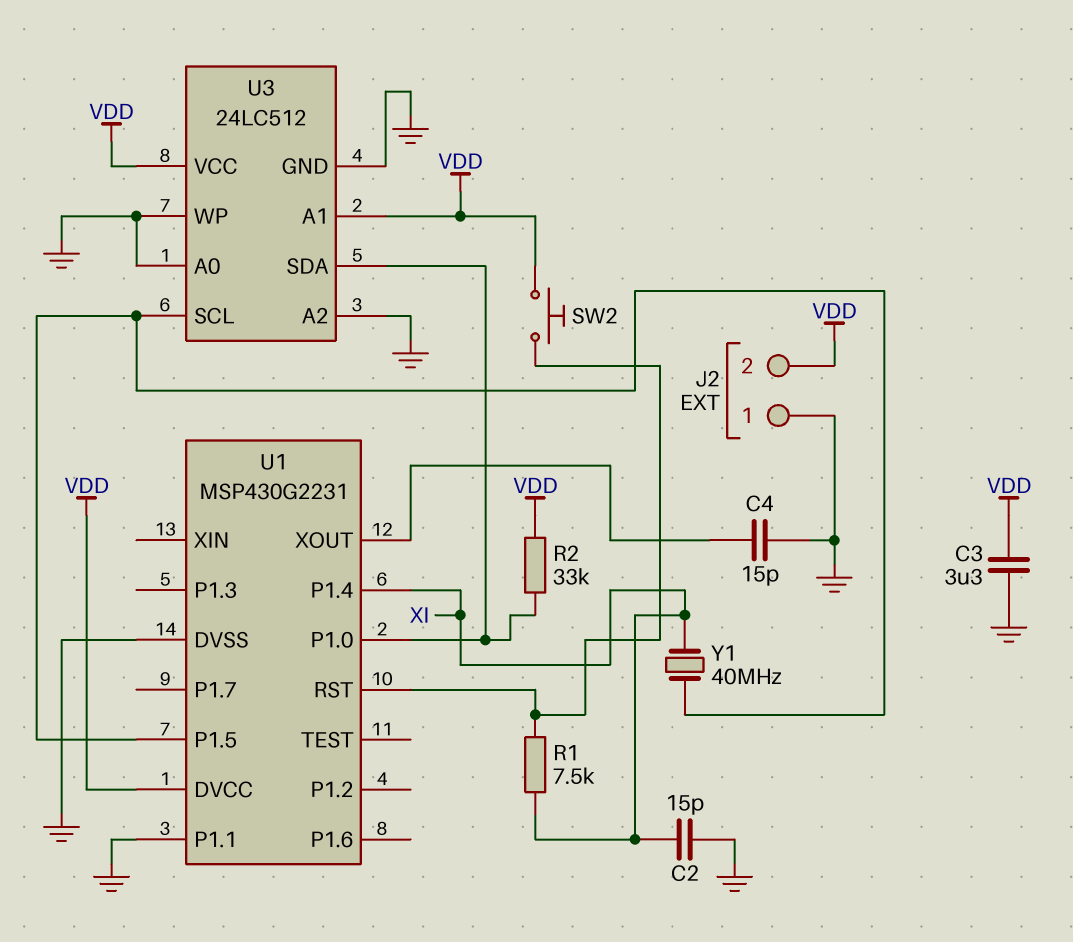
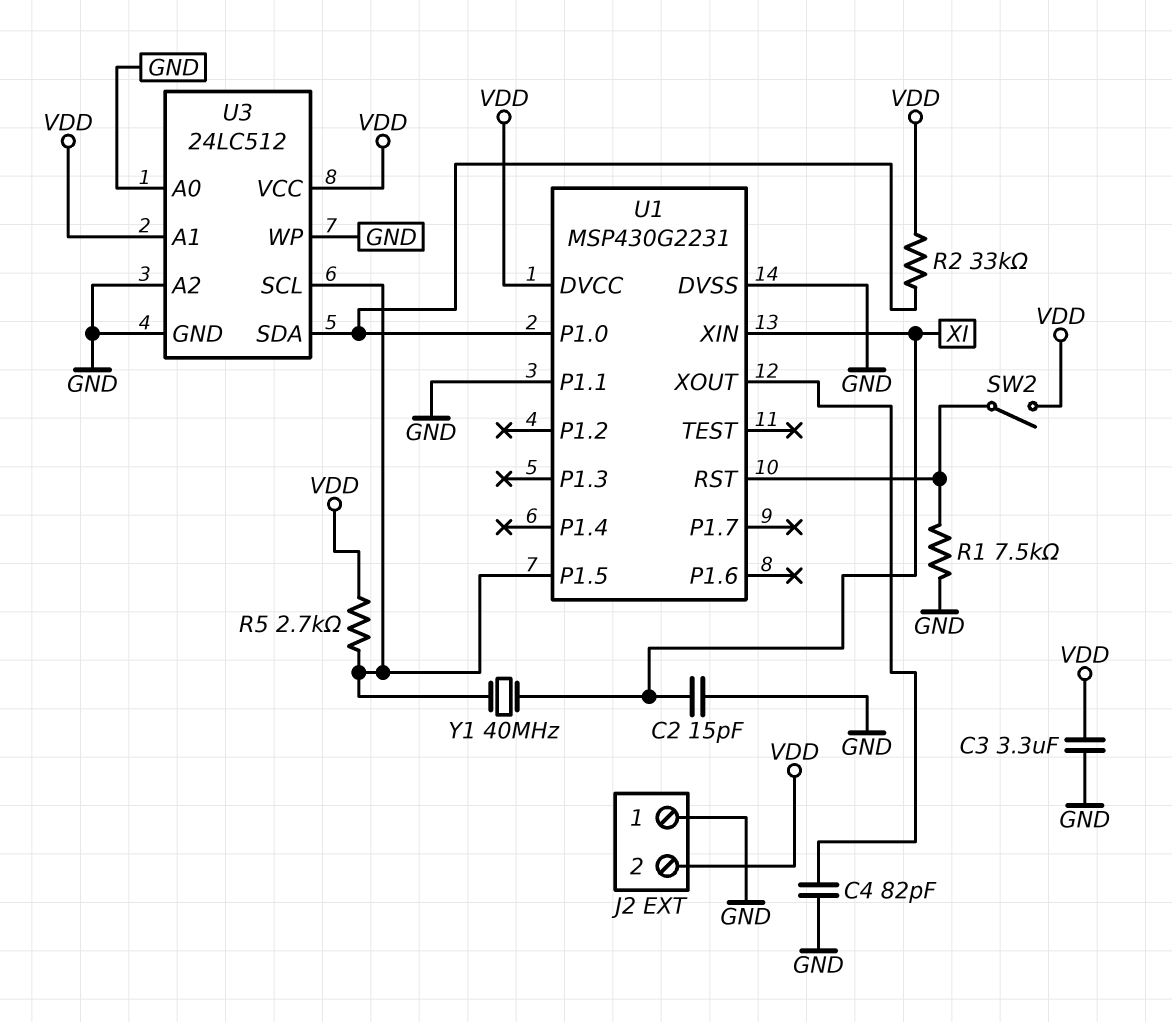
C4: 15pF (GND, U1/XOUT) -> 82pF (GND, U1/XOUT)
R1: 7.5k (U1/RST, XI) -> 7.5k (GND, U1/RST)
R5: none -> 2.7k (U1/P1.5, VDD)
SW2: button (U1/RST, VDD) -> switch (U1/RST, VDD)
U1 pin P1.4: XI -> none
U1 pin XIN: none -> XI

